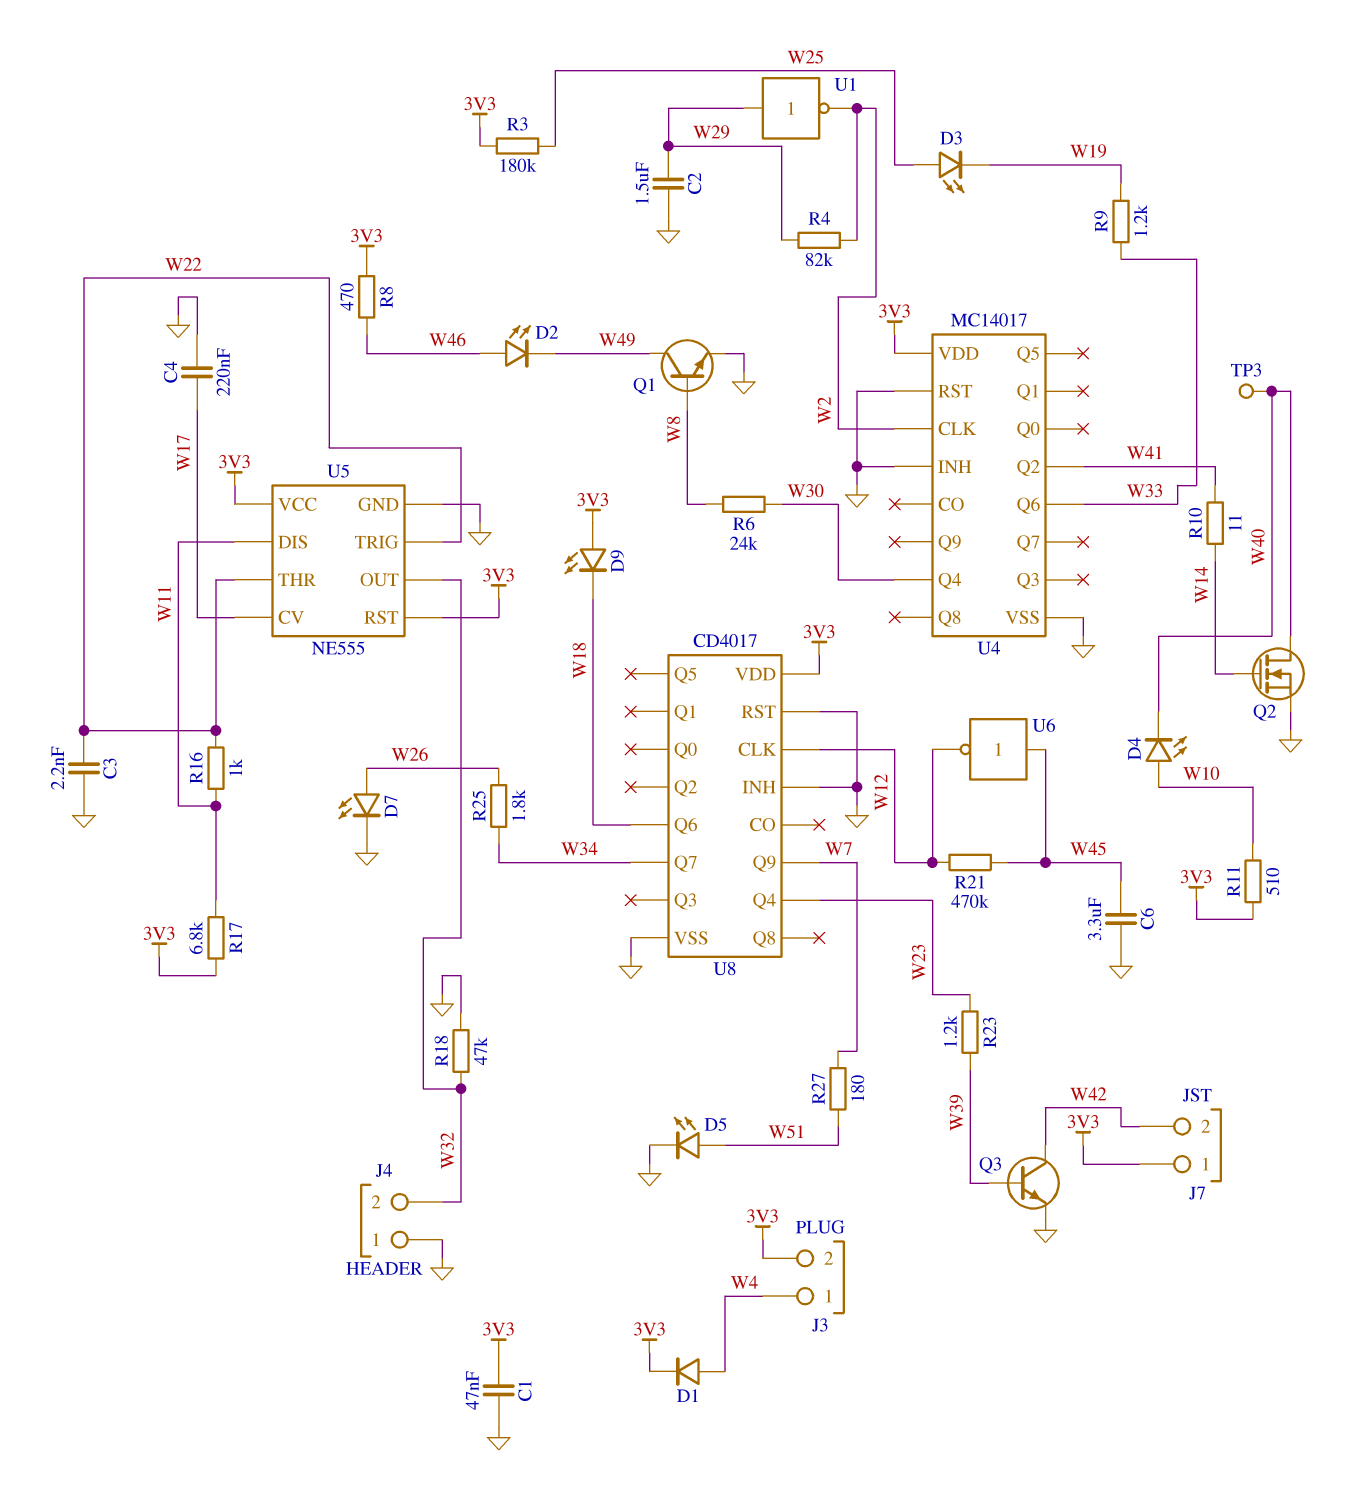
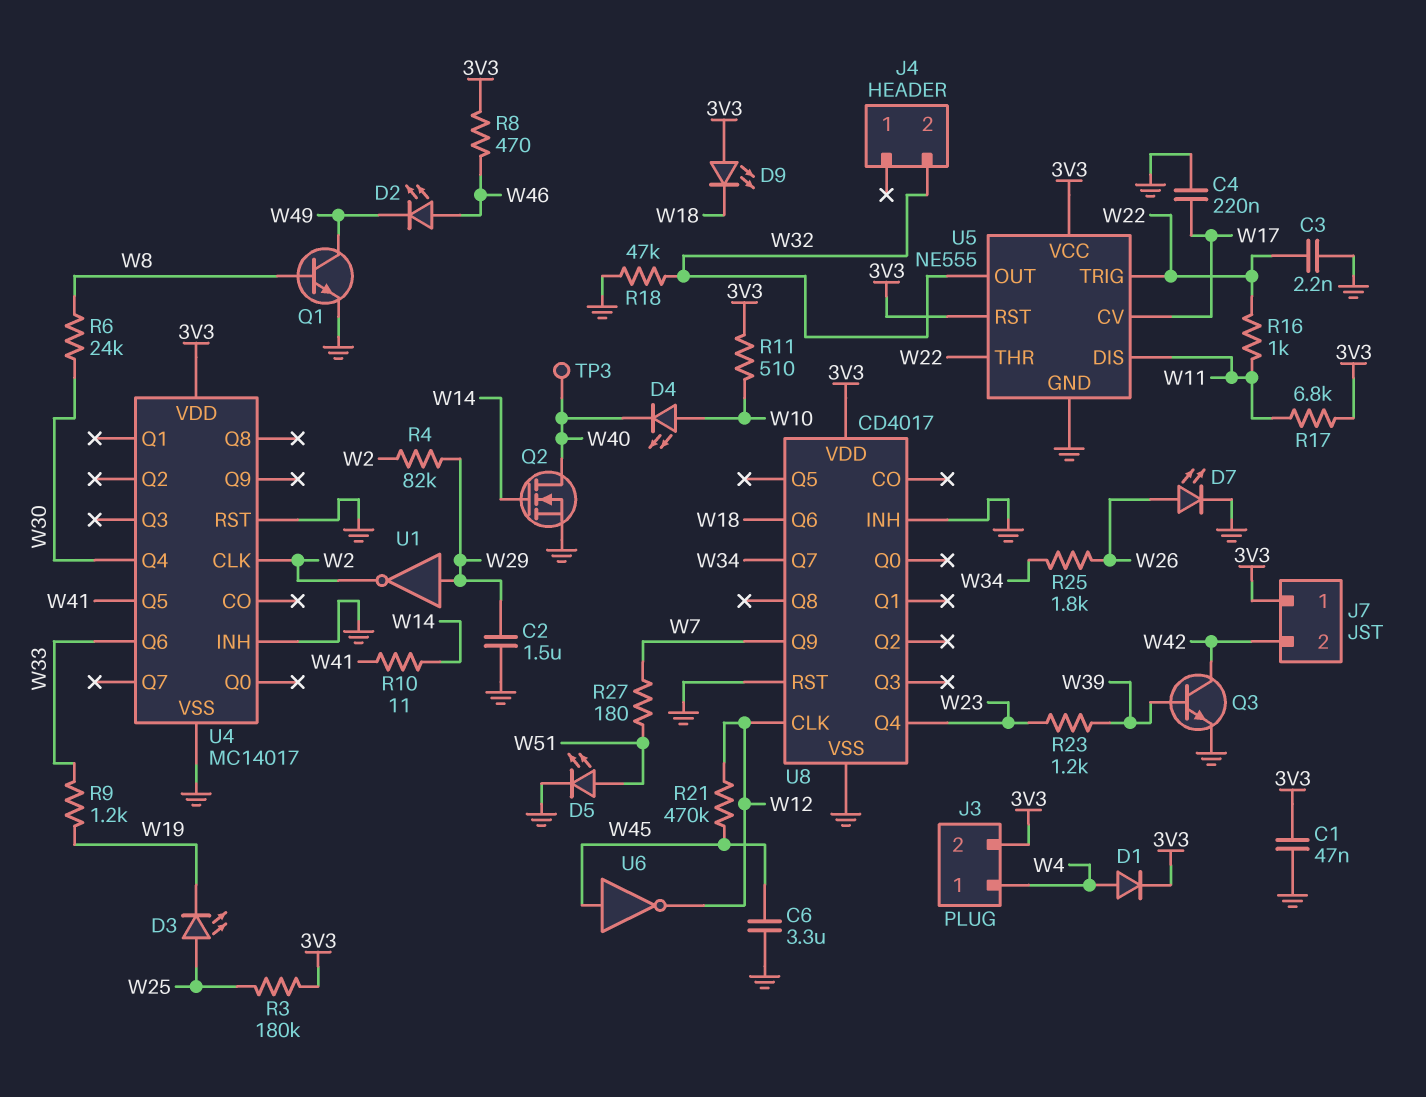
J4 pin 1: GND -> none
U4 pin Q2: W41 -> none
U4 pin Q5: none -> W41

